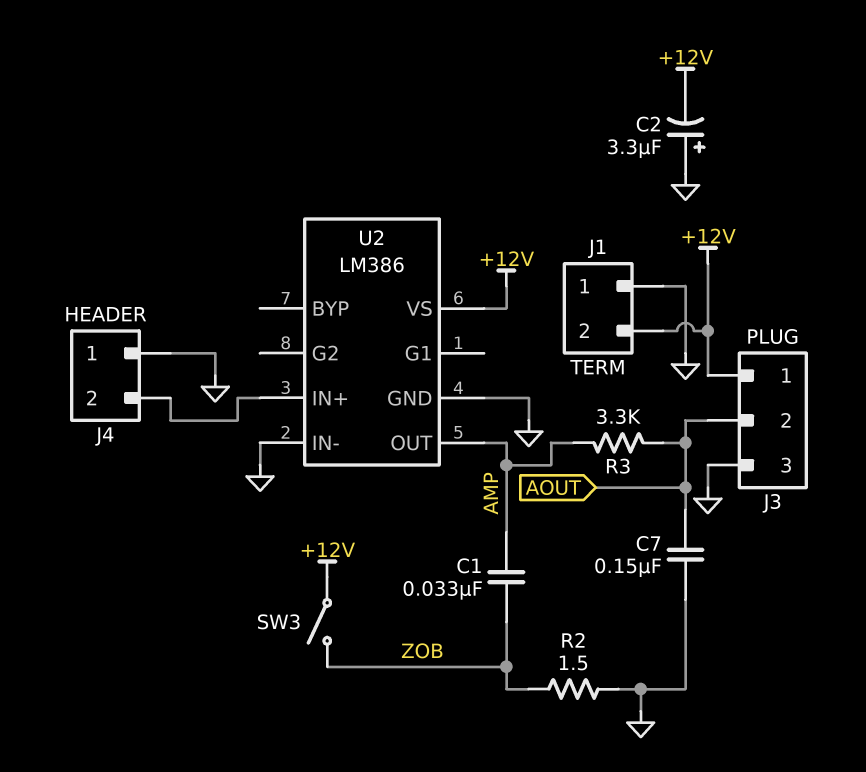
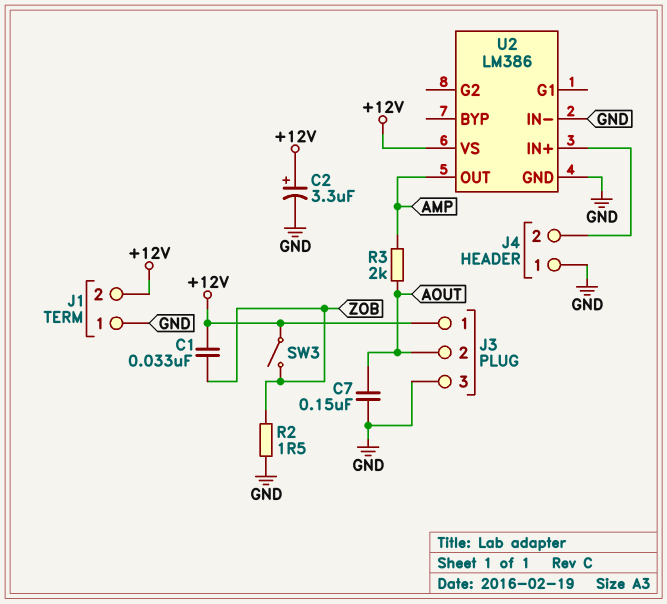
C1: 33nF (AMP, ZOB) -> 33nF (+12V, ZOB)
C2: 3.3uF (plus GND, minus +12V) -> 3.3uF (plus +12V, minus GND)
R3: 3.3k (AMP, AOUT) -> 2k (AMP, AOUT)

